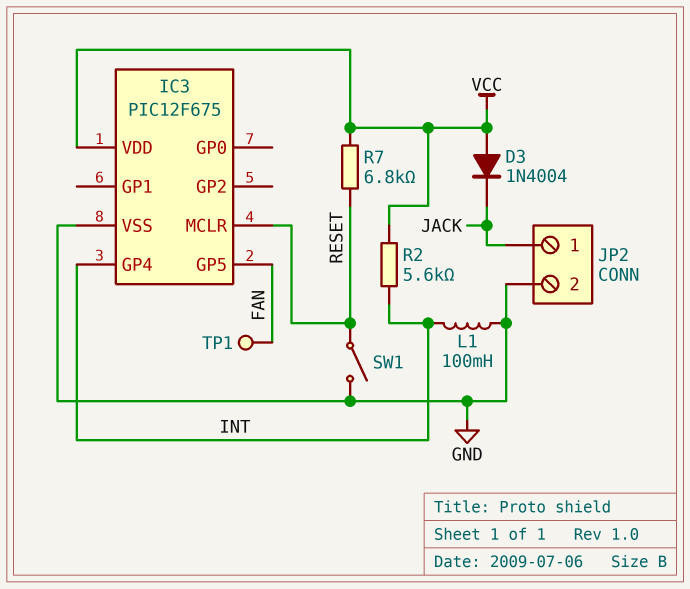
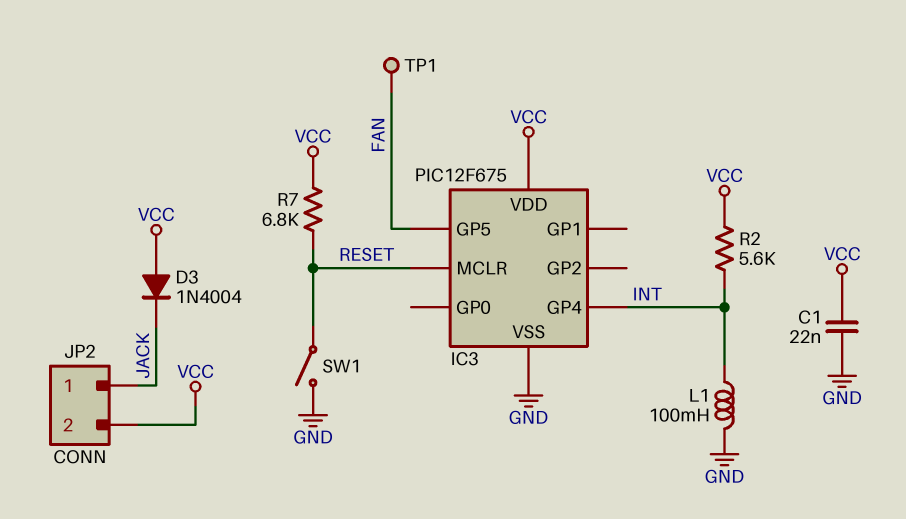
C1: none -> 22nF (GND, VCC)
JP2 pin 2: GND -> VCC

